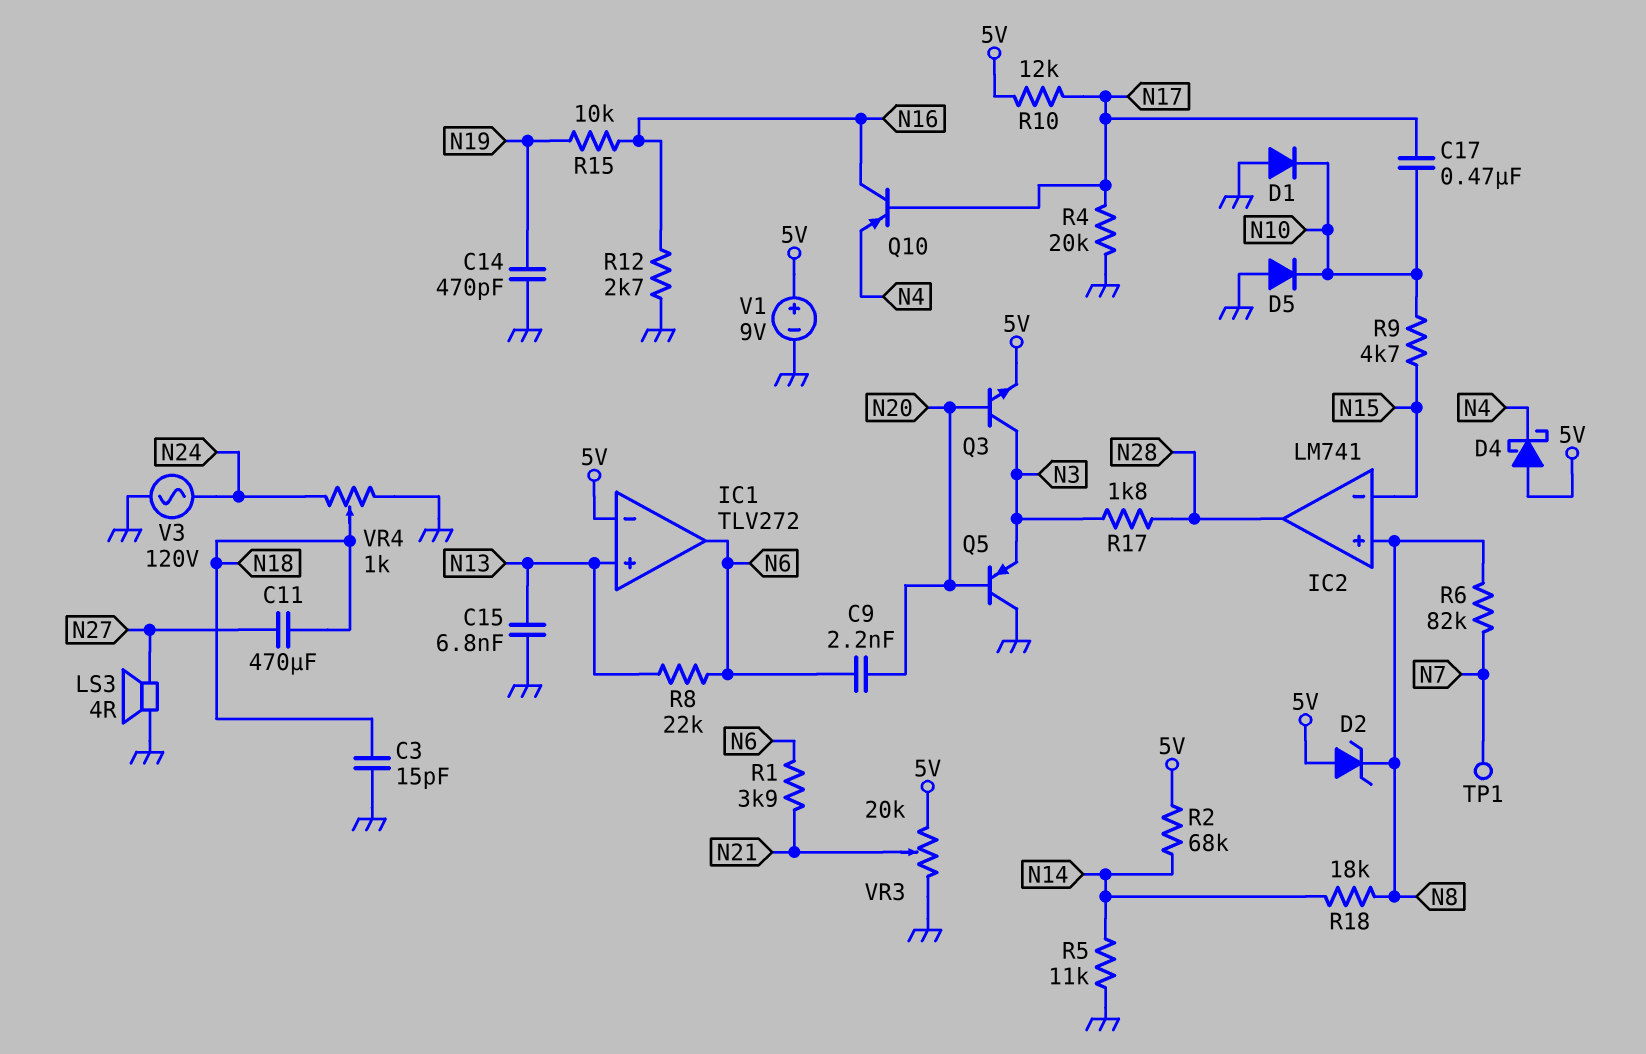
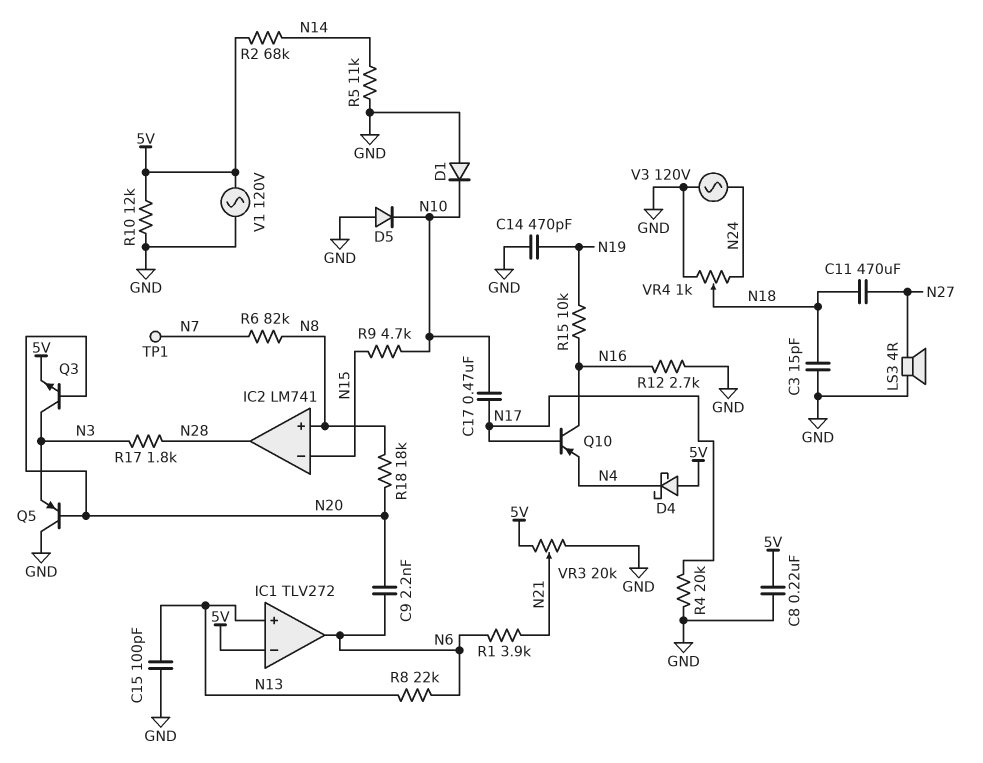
C8: none -> 220nF (5V, GND)
C15: 6.8nF (GND, N13) -> 100pF (GND, N13)
D2: zener (A 5V, K N8) -> none
R10: 12k (5V, N17) -> 12k (5V, GND)
R18: 18k (N8, N14) -> 18k (N8, N20)
V1: 9V (plus 5V, minus GND) -> AC 120V (5V, GND)

